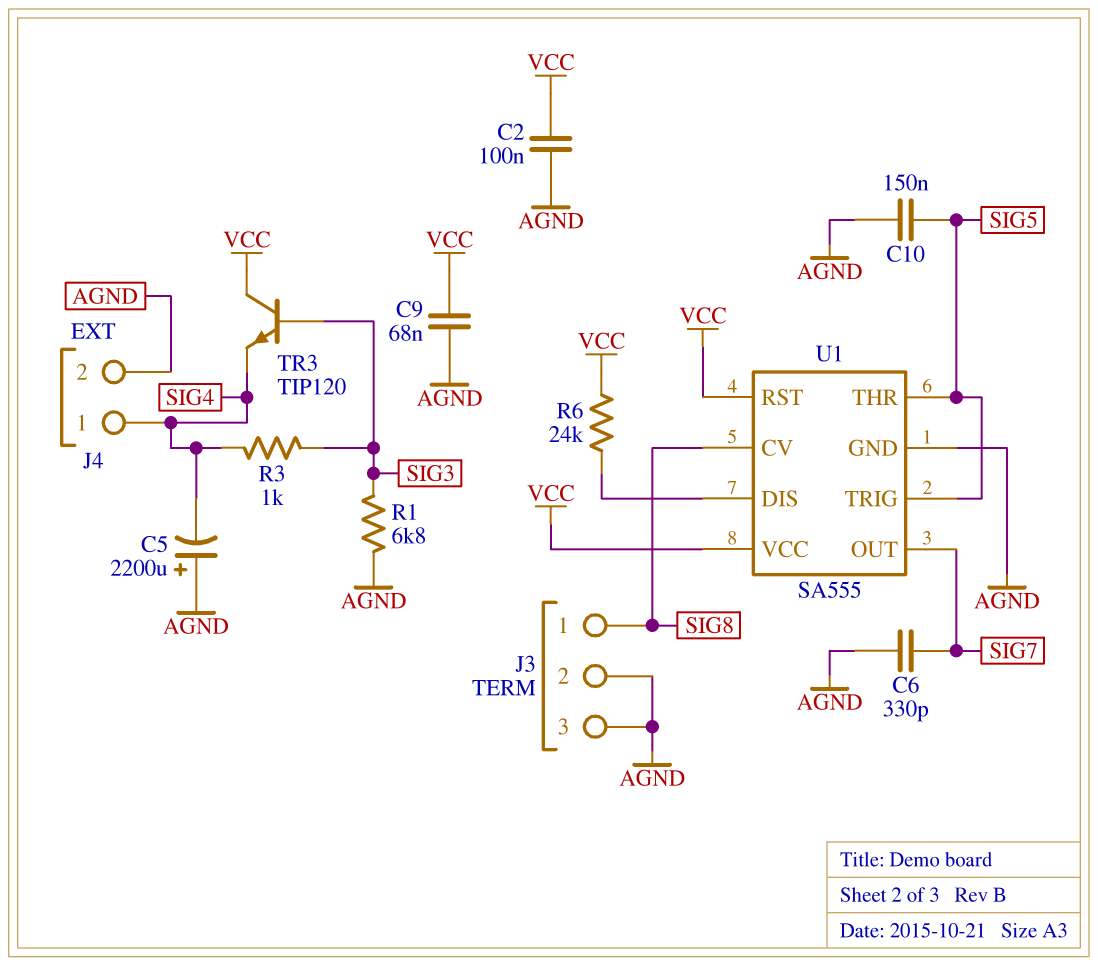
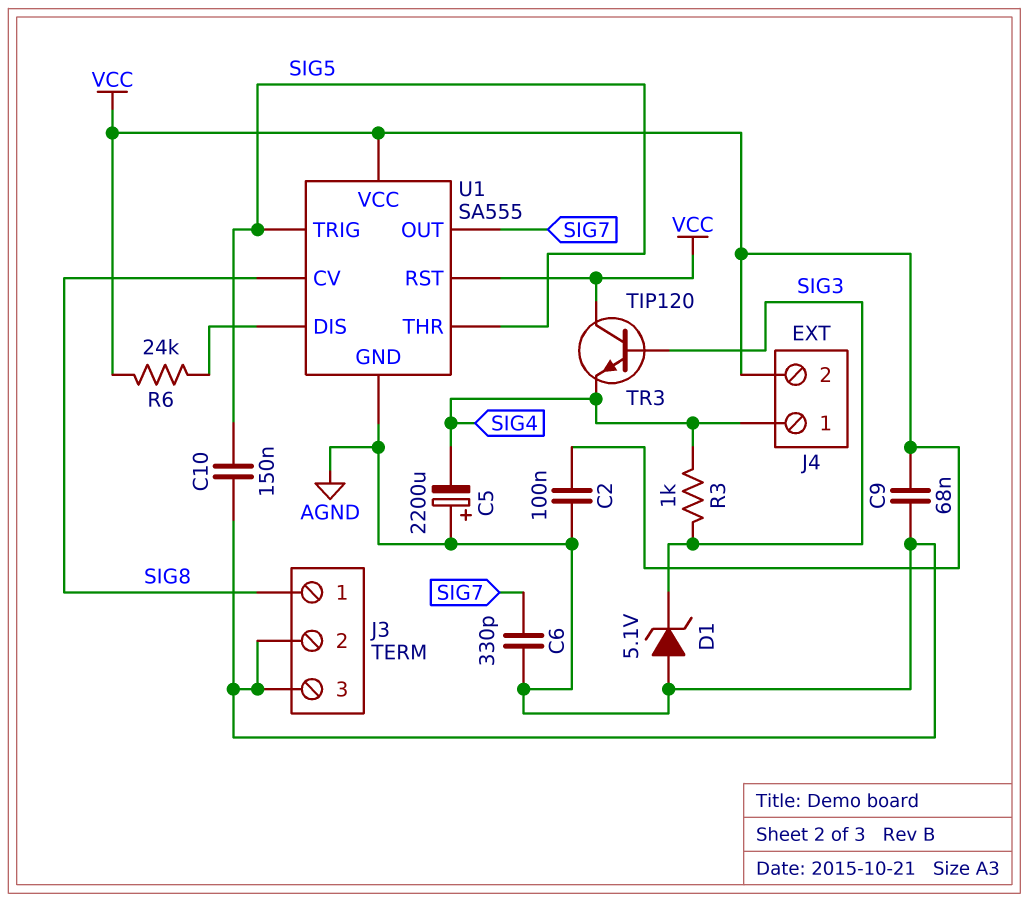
D1: none -> zener 5.1V (A AGND, K SIG3)
J4 pin 2: AGND -> VCC
R1: 6.8k (AGND, SIG3) -> none

